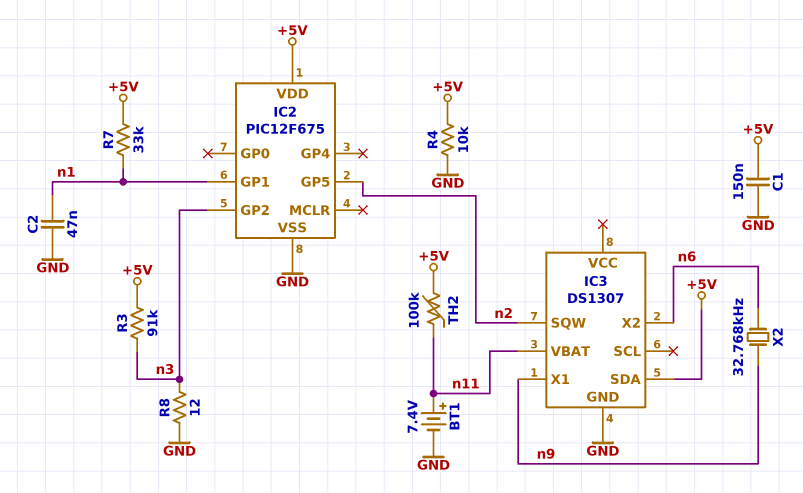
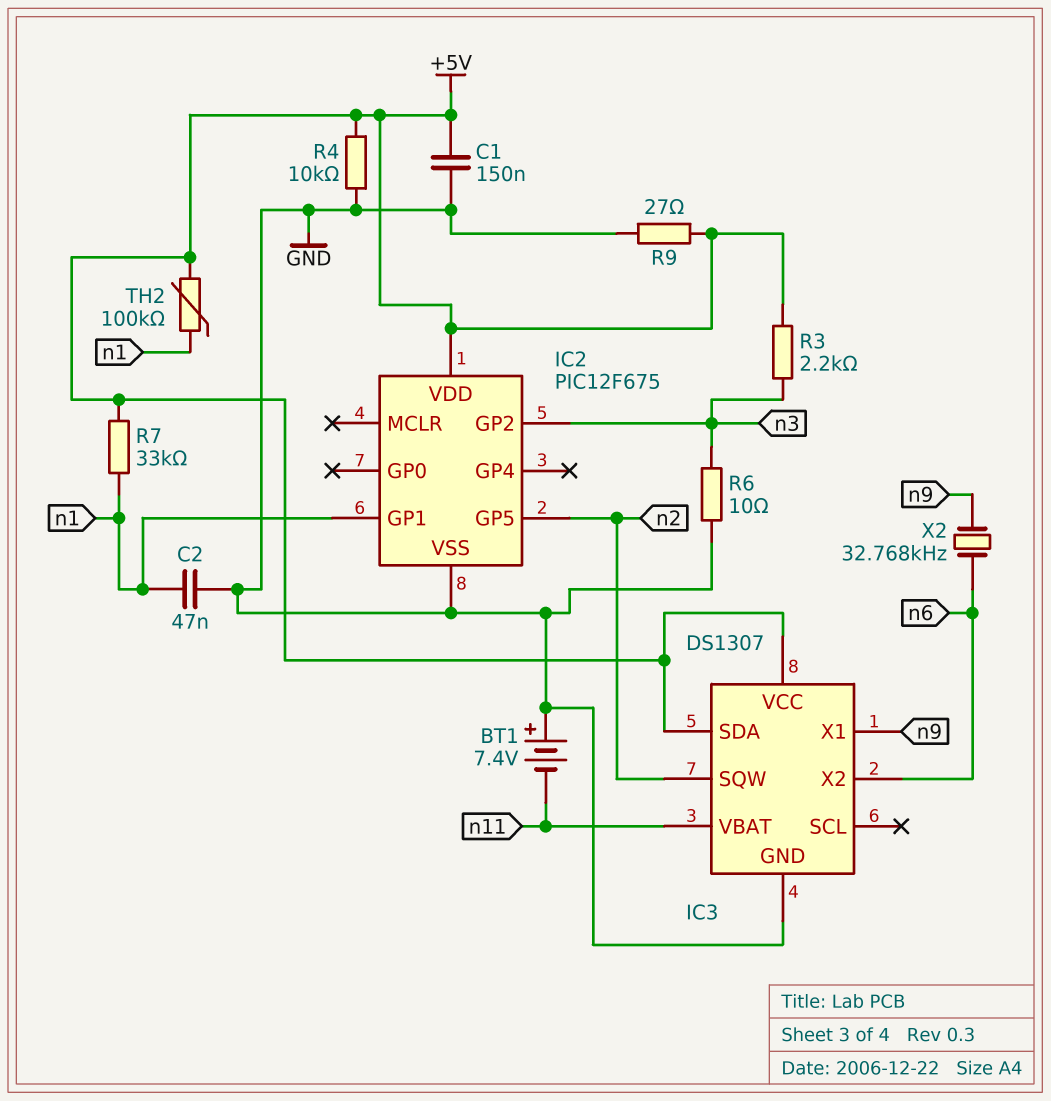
BT1: 7.4V (plus n11, minus GND) -> 7.4V (plus GND, minus n11)
IC3 pin VCC: none -> +5V
R3: 91k (+5V, n3) -> 2.2k (+5V, n3)
R6: none -> 10 (GND, n3)
R8: 12 (GND, n3) -> none
R9: none -> 27 (+5V, GND)
TH2: 100k (+5V, n11) -> 100k (+5V, n1)

